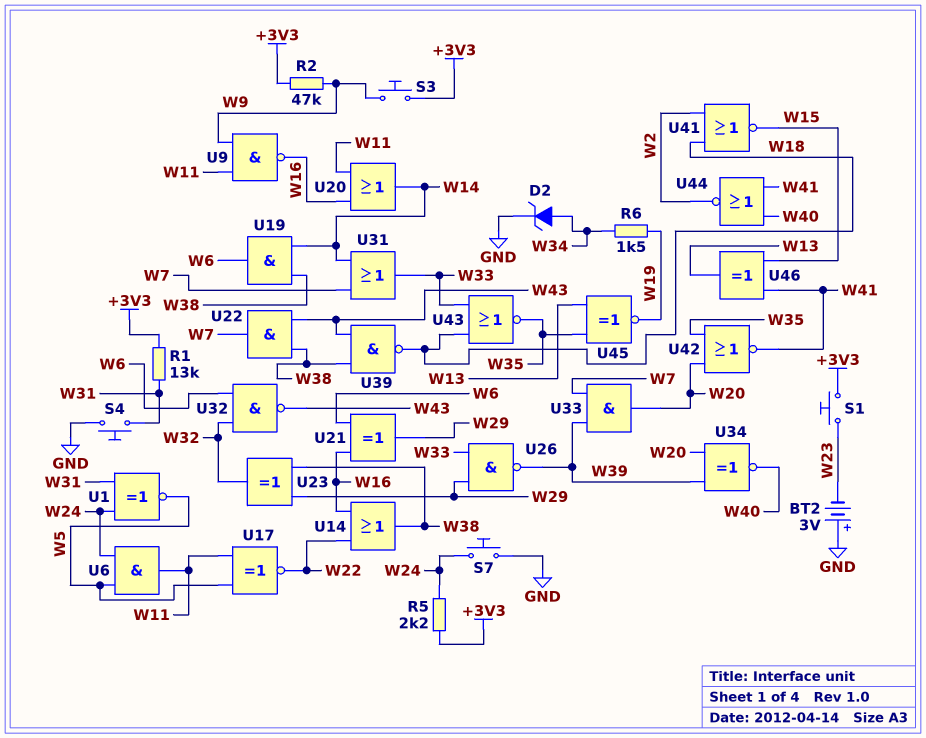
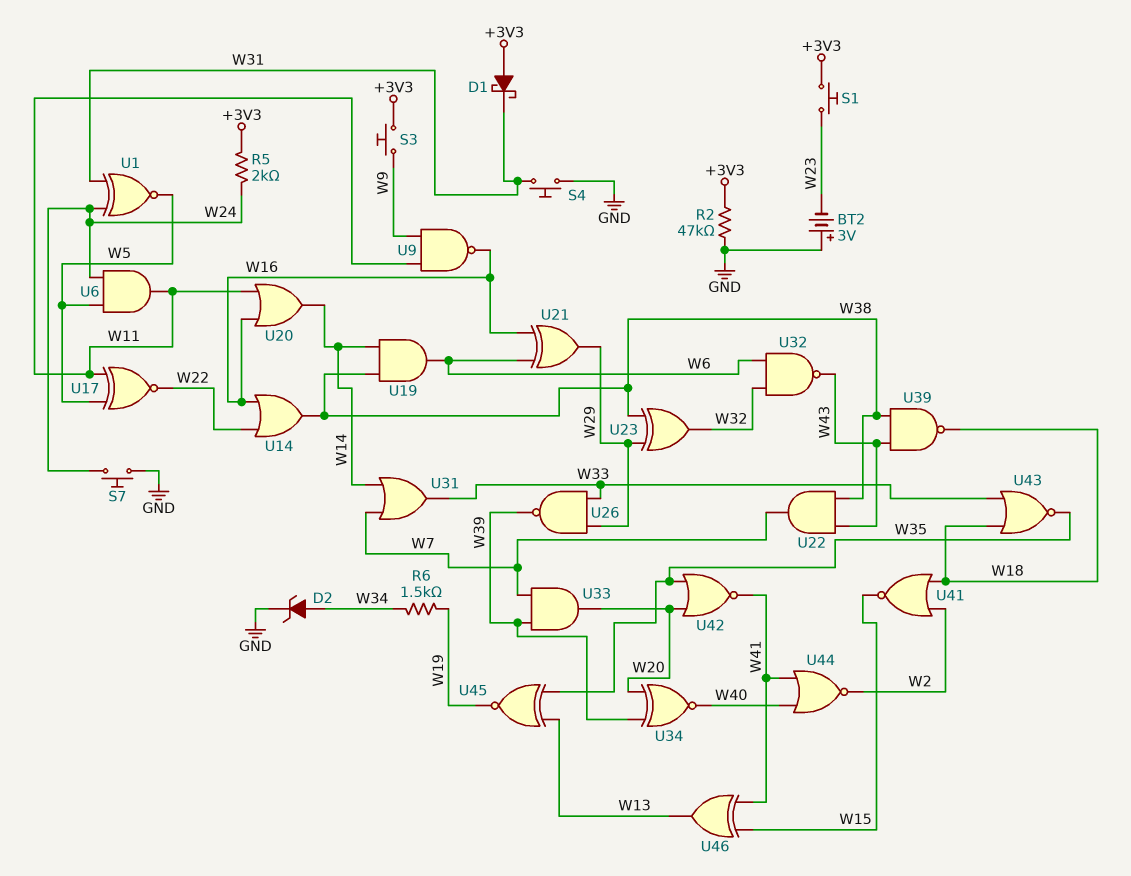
D1: none -> schottky (A +3V3, K W31)
R1: 13k (+3V3, W31) -> none
R2: 47k (+3V3, W9) -> 47k (+3V3, GND)
R5: 2.2k (+3V3, W24) -> 2k (+3V3, W24)

